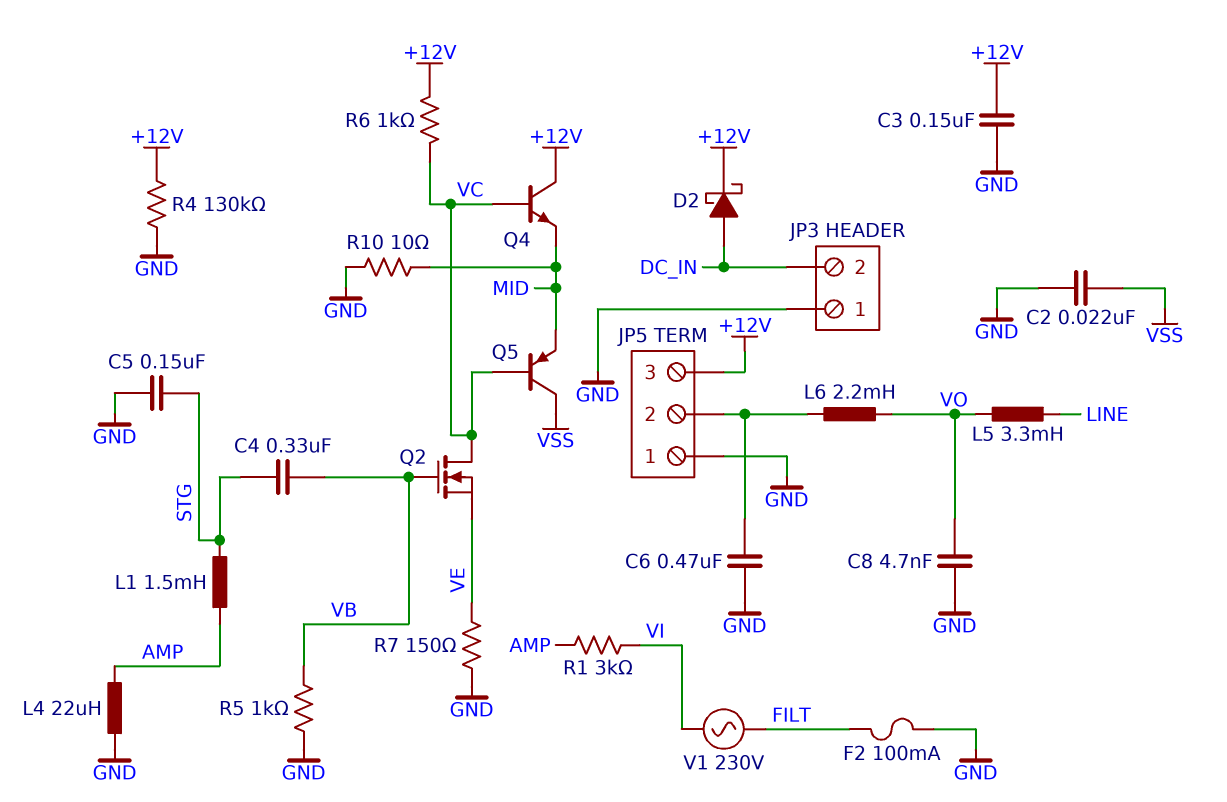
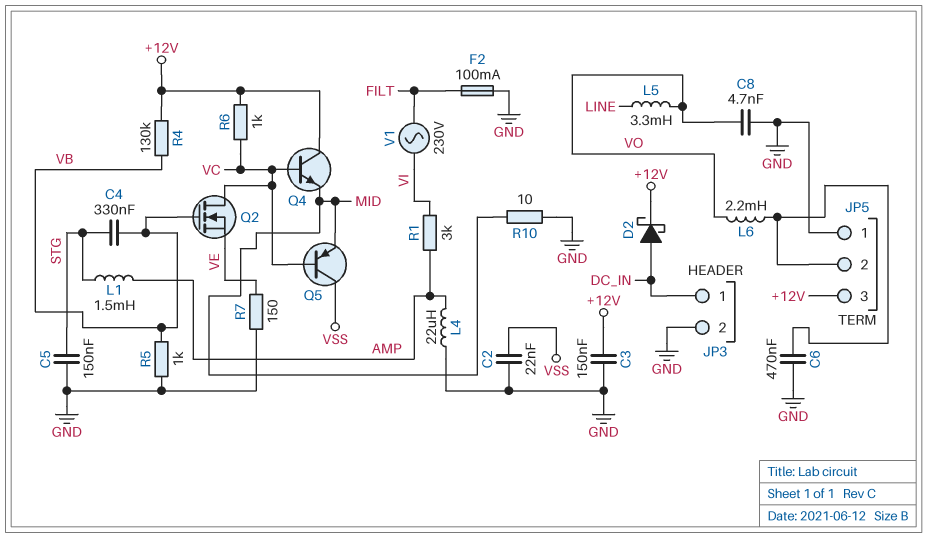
JP3 pin 1: GND -> DC_IN
JP3 pin 2: DC_IN -> GND
R4: 130k (+12V, GND) -> 130k (+12V, VB)

